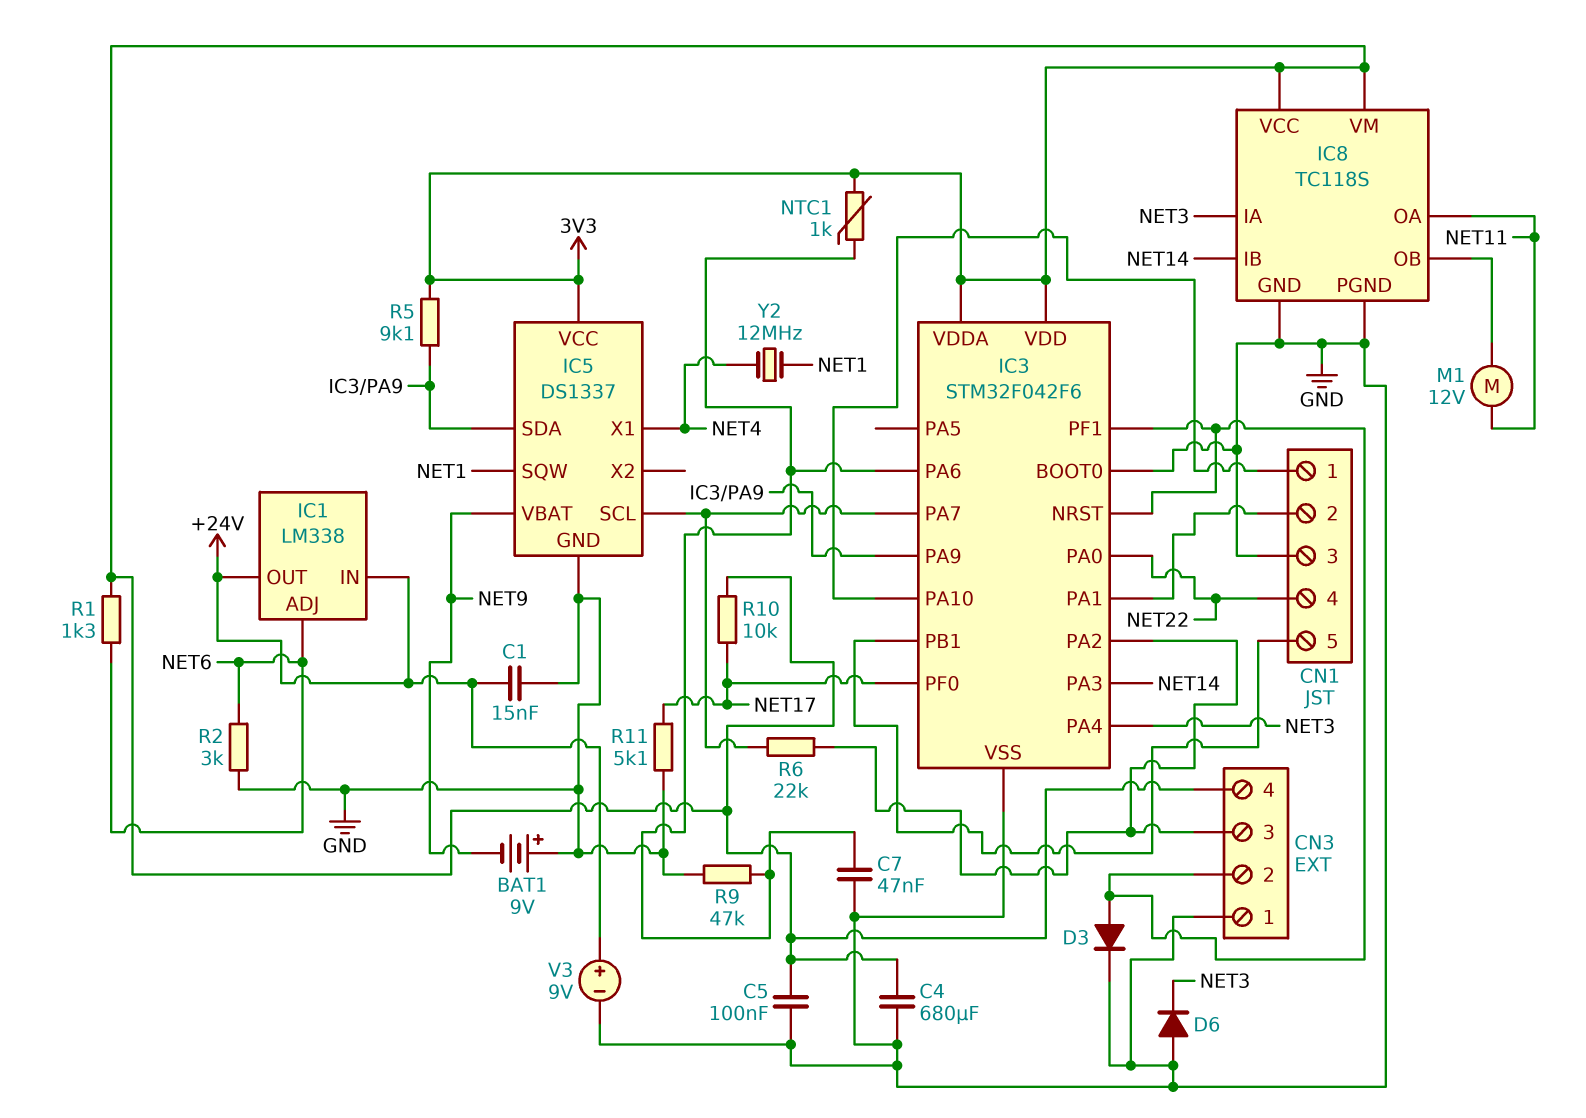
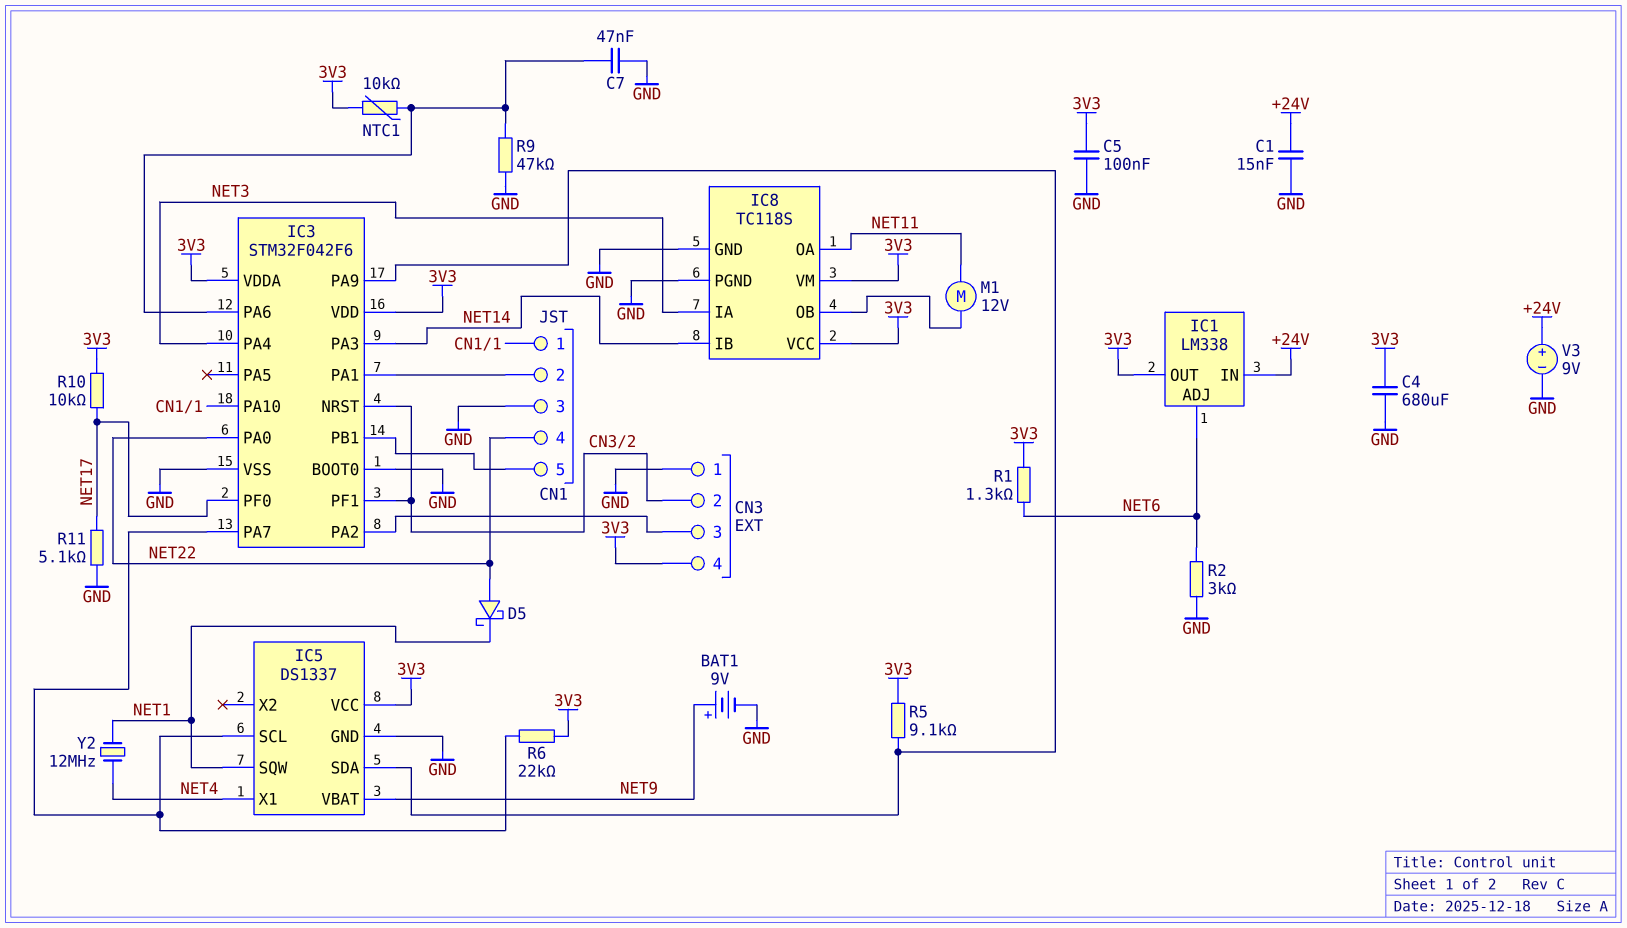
BAT1: 9V (plus GND, minus NET9) -> 9V (plus NET9, minus GND)
D3: diode (A CN3/2, K GND) -> none
D5: none -> schottky (A NET22, K NET1)
D6: diode (A GND, K NET3) -> none
IC1 pin OUT: +24V -> 3V3
NTC1: 1k (3V3, IC3/PA6) -> 10k (3V3, IC3/PA6)
R6: 22k (CN3/3, IC3/PA7) -> 22k (3V3, IC3/PA7)

